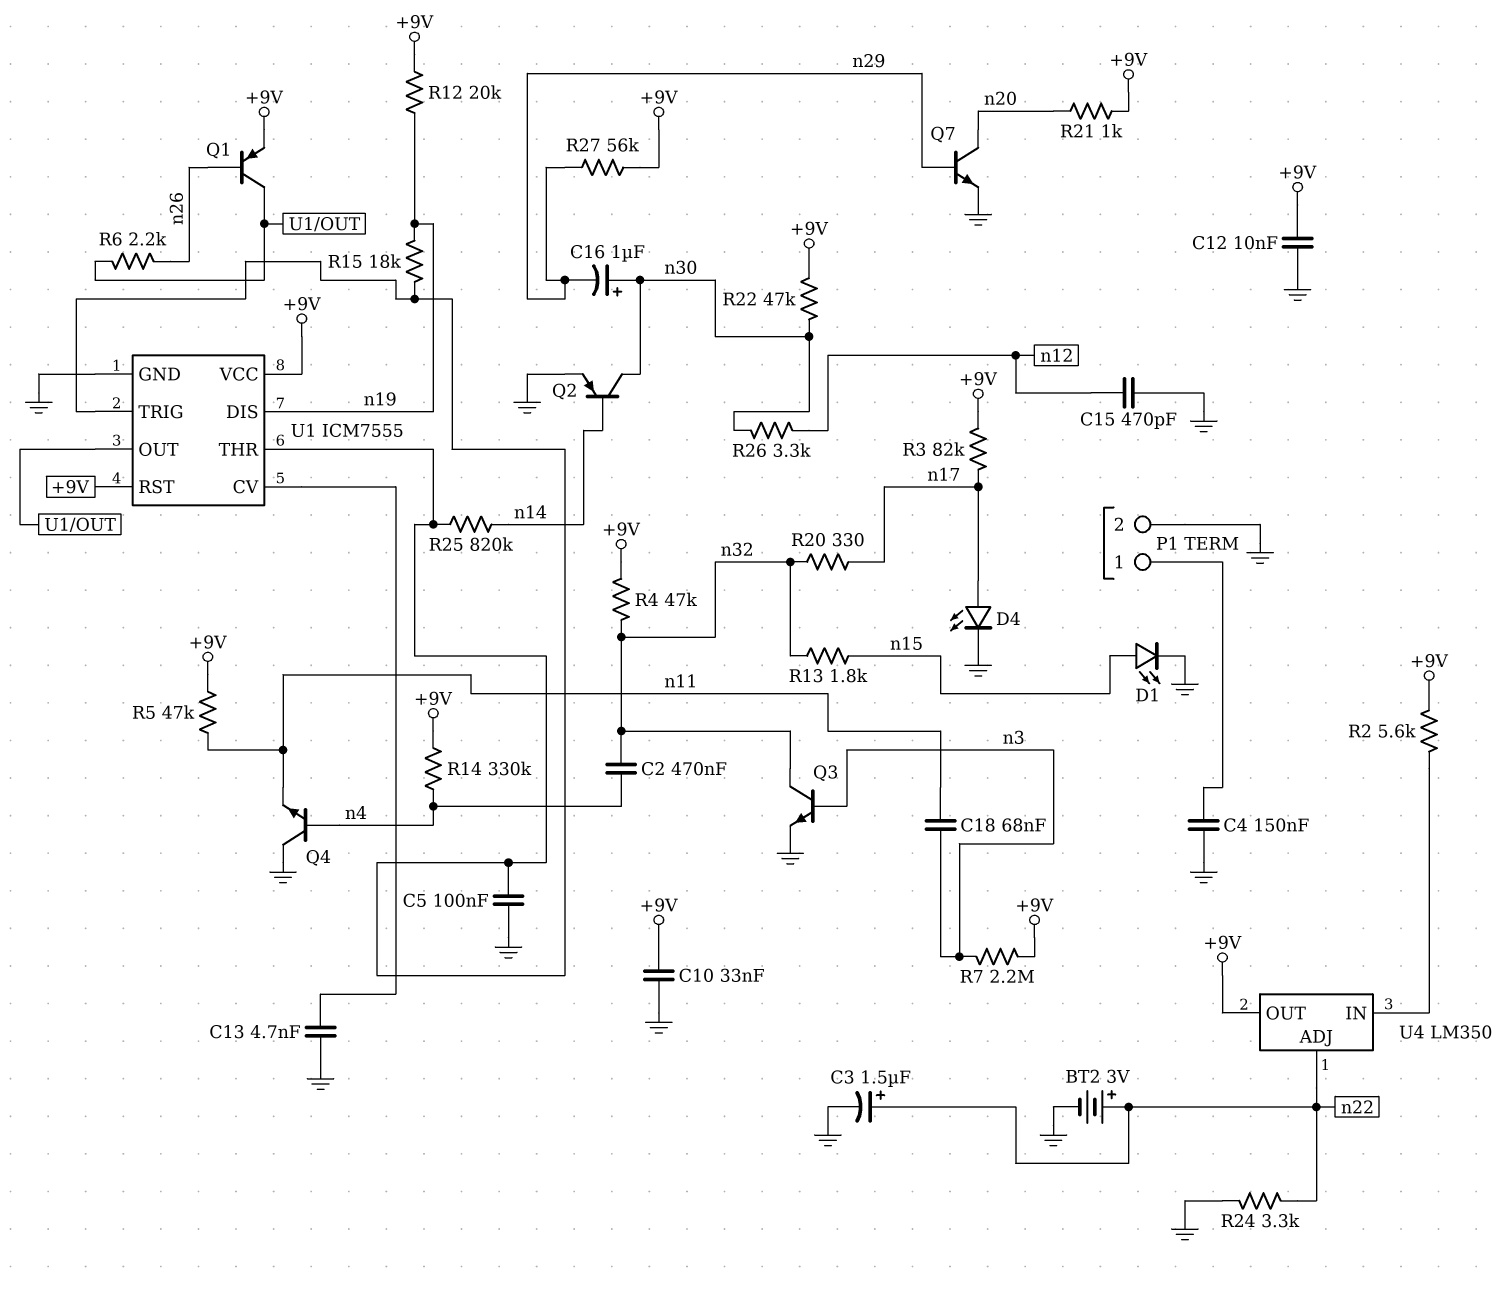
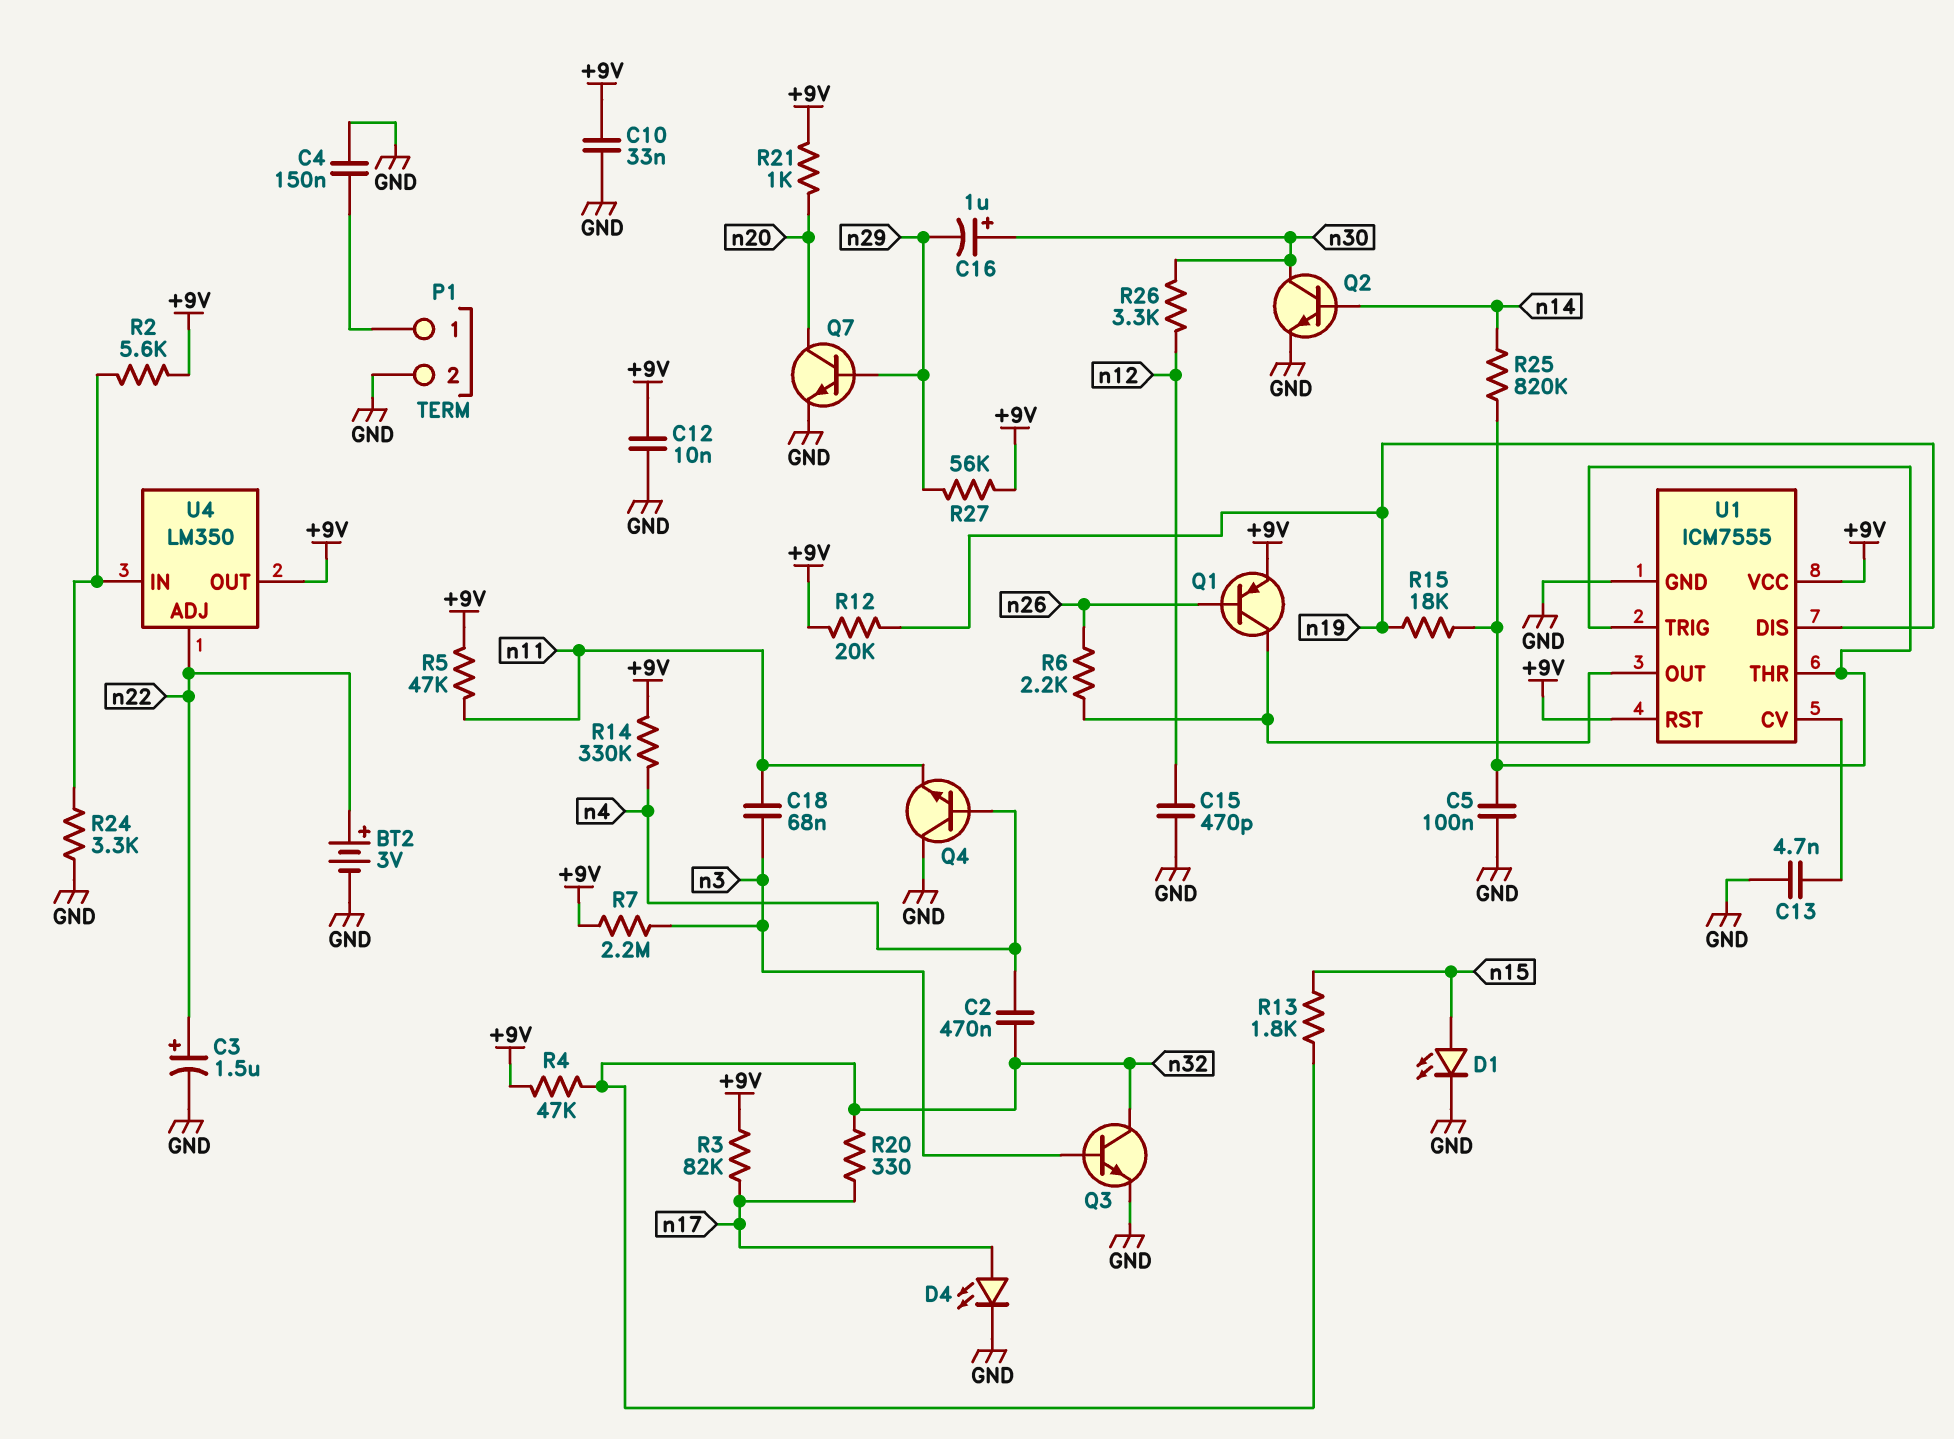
Q2: PNP (B n14, C n30, E GND) -> NPN (B n14, C n30, E GND)
R22: 47k (+9V, n30) -> none
R24: 3.3k (GND, n22) -> 3.3k (GND, U4/IN)

